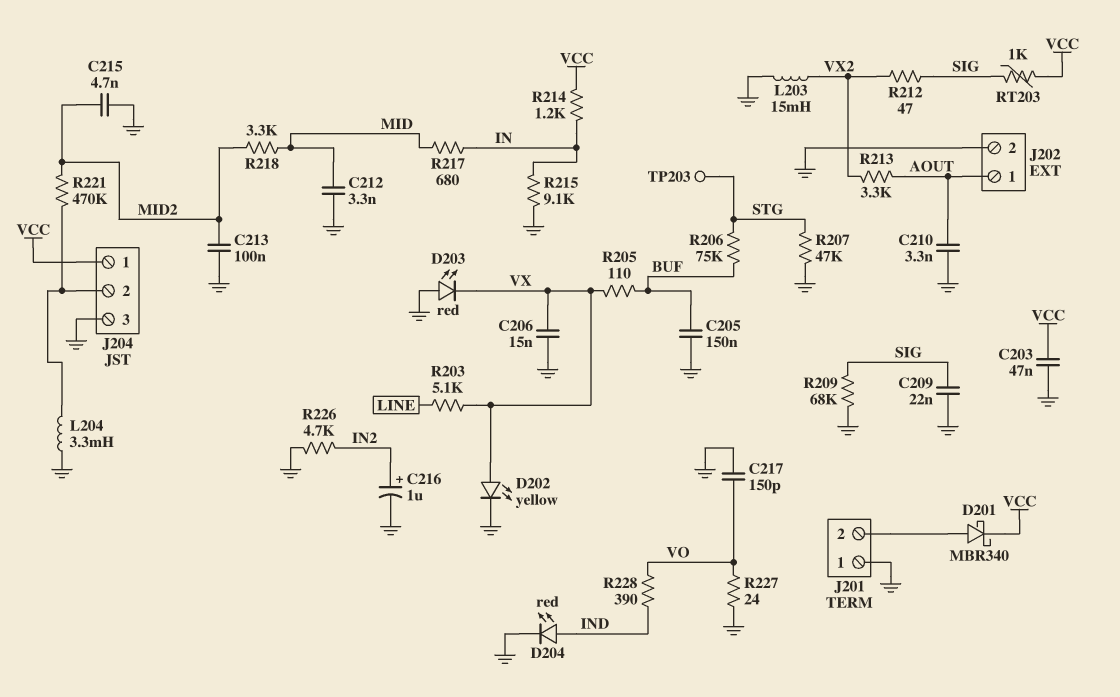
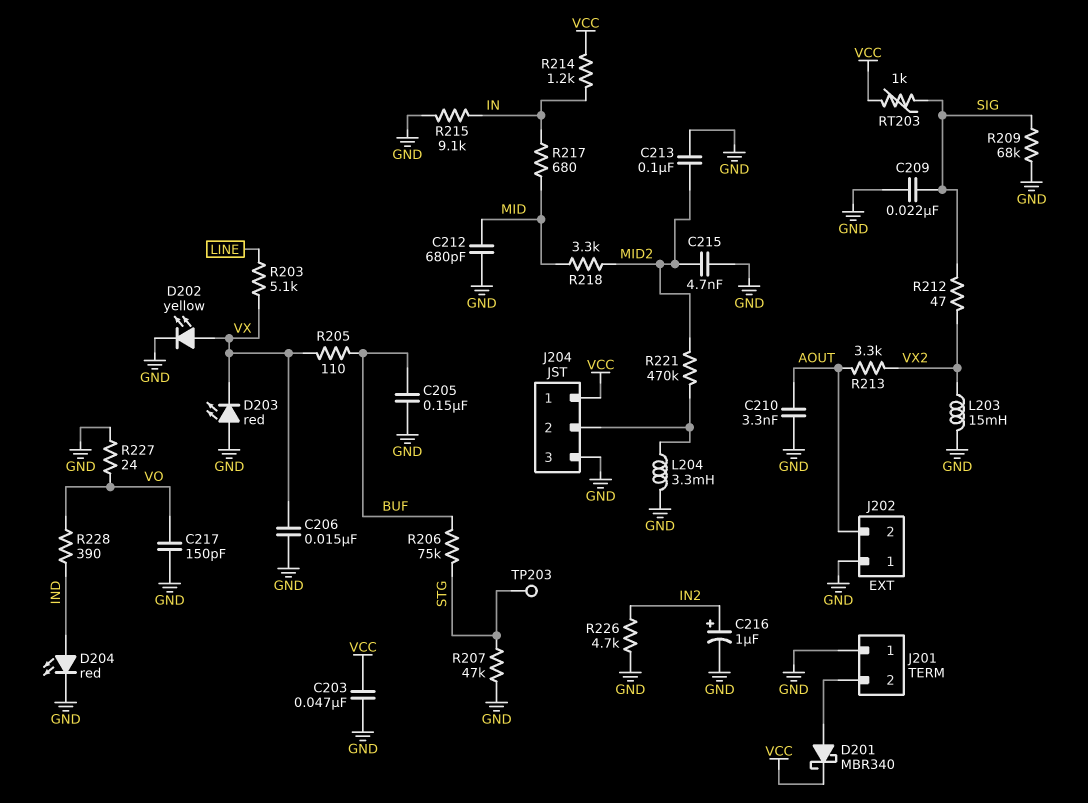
C212: 3.3nF (GND, MID) -> 680pF (GND, MID)
J202 pin 1: AOUT -> GND
J202 pin 2: GND -> AOUT

